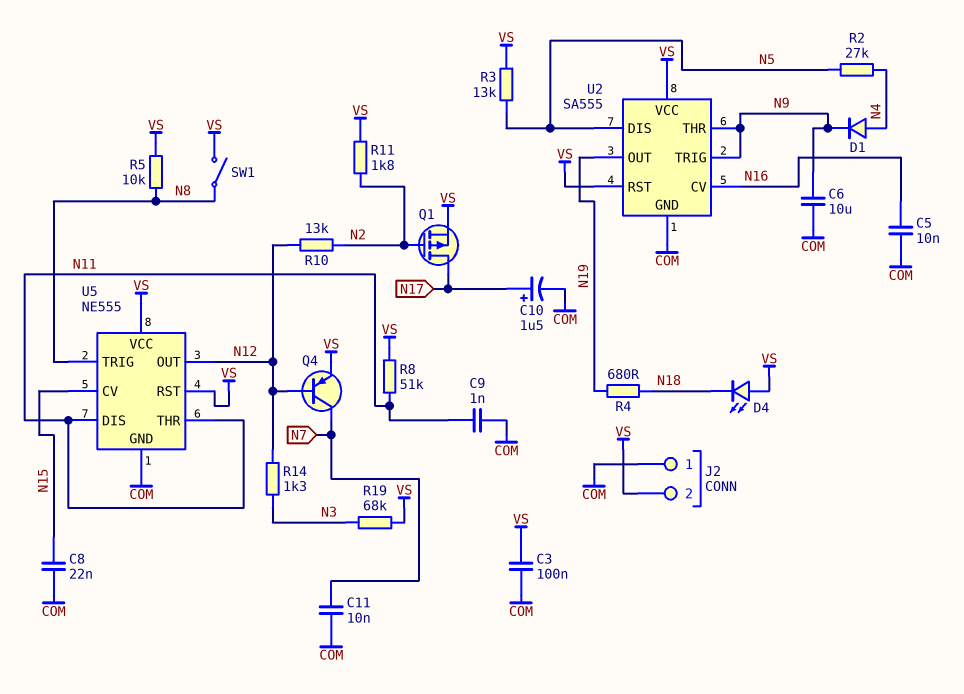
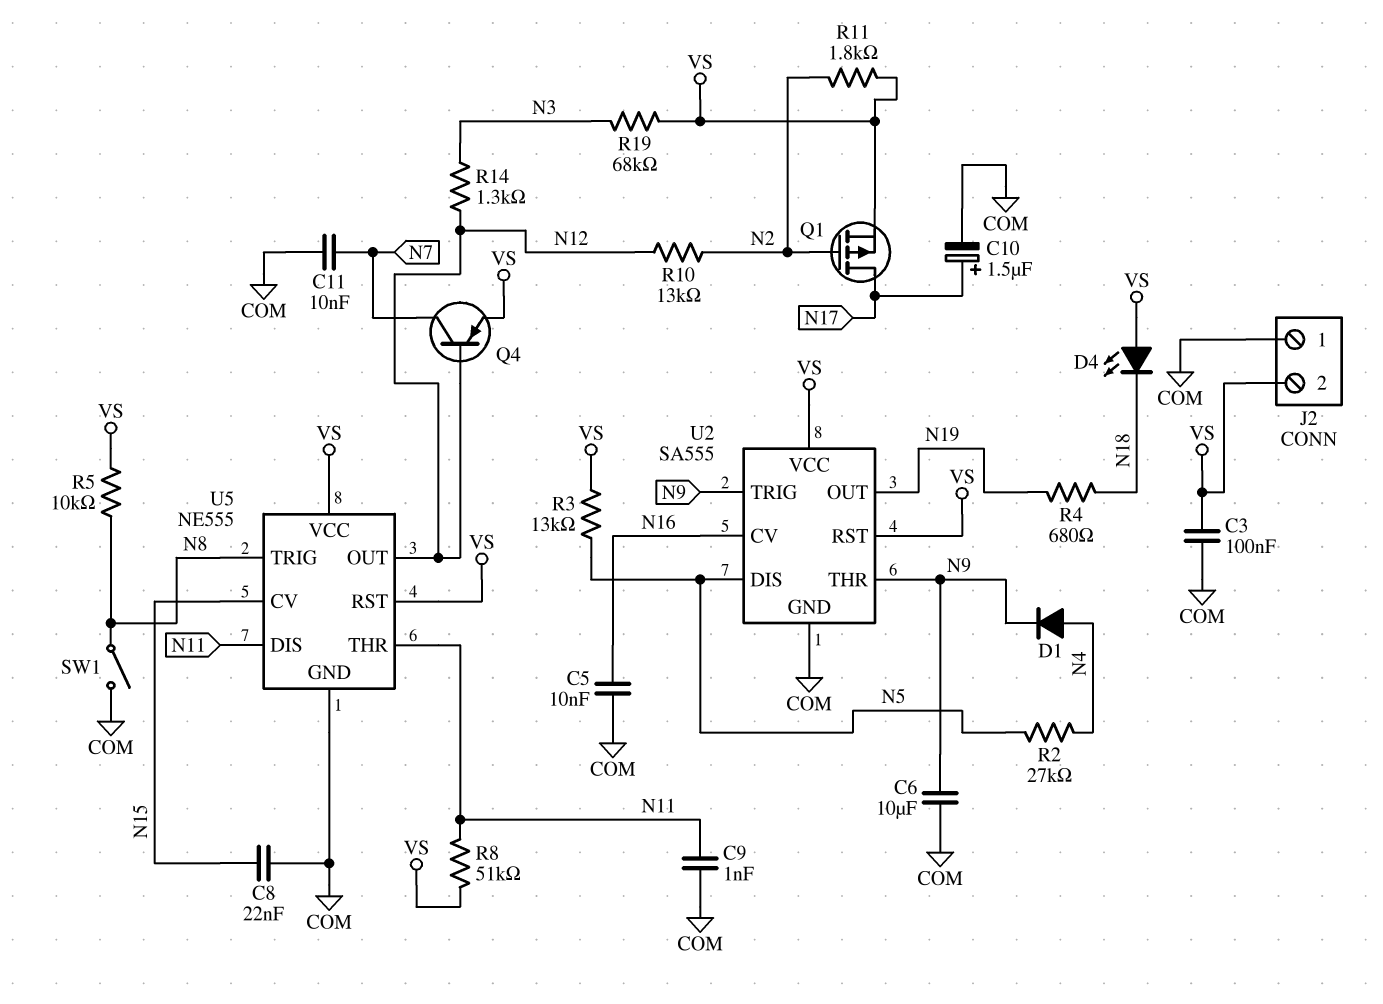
SW1: switch (N8, VS) -> switch (COM, N8)

